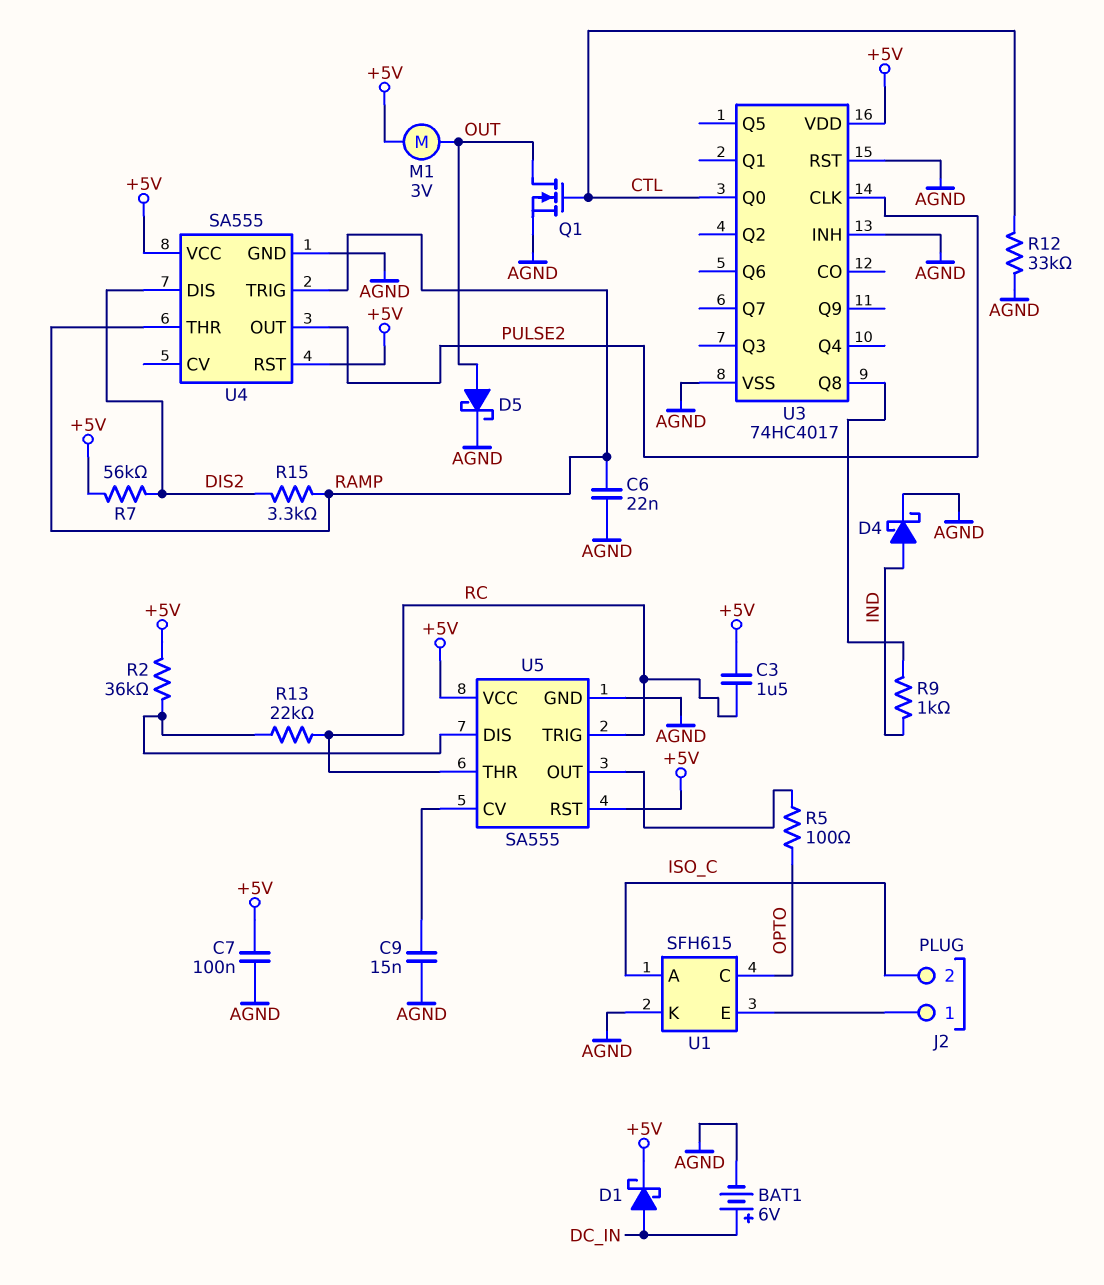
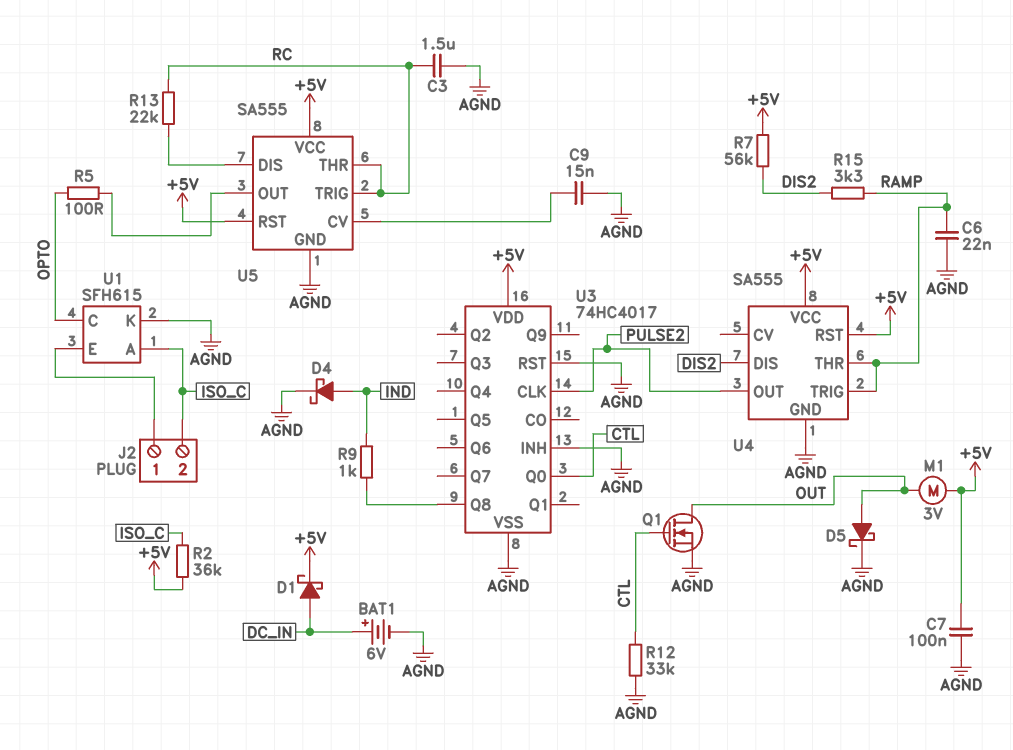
C3: 1.5uF (+5V, RC) -> 1.5uF (AGND, RC)
R2: 36k (+5V, U5/DIS) -> 36k (+5V, ISO_C)

